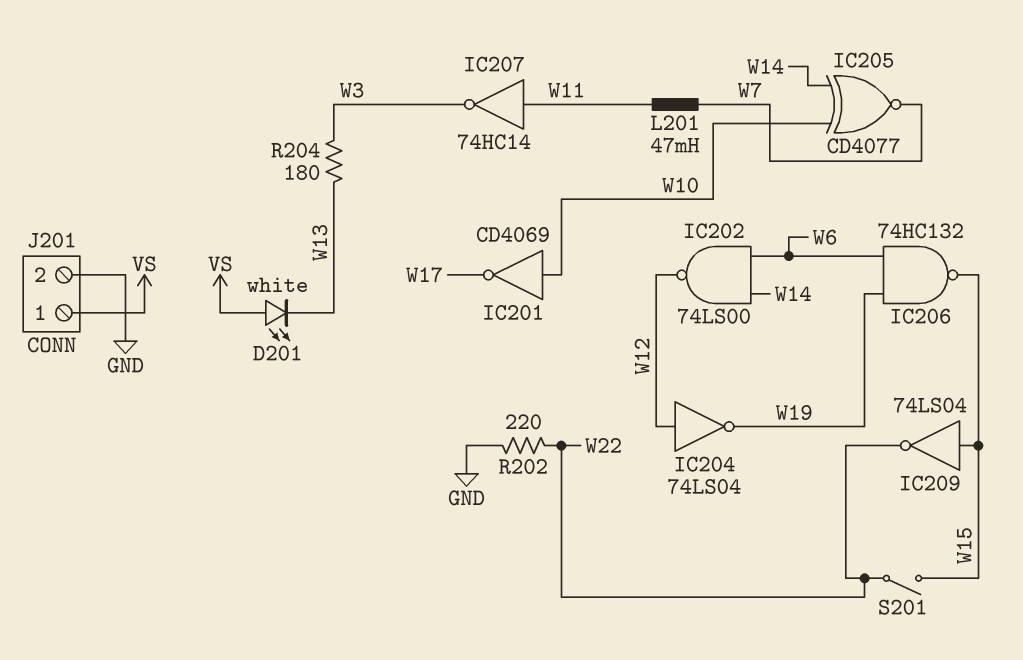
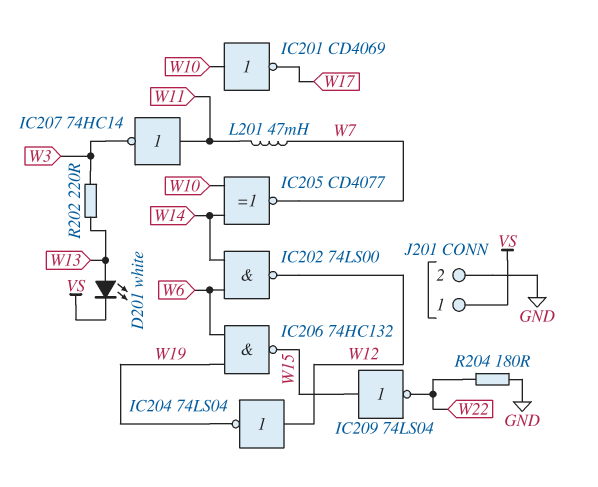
D201: LED white (A VS, K W13) -> LED white (A W13, K VS)
R202: 220 (GND, W22) -> 220 (W3, W13)
R204: 180 (W3, W13) -> 180 (GND, W22)
S201: switch (W15, W22) -> none

